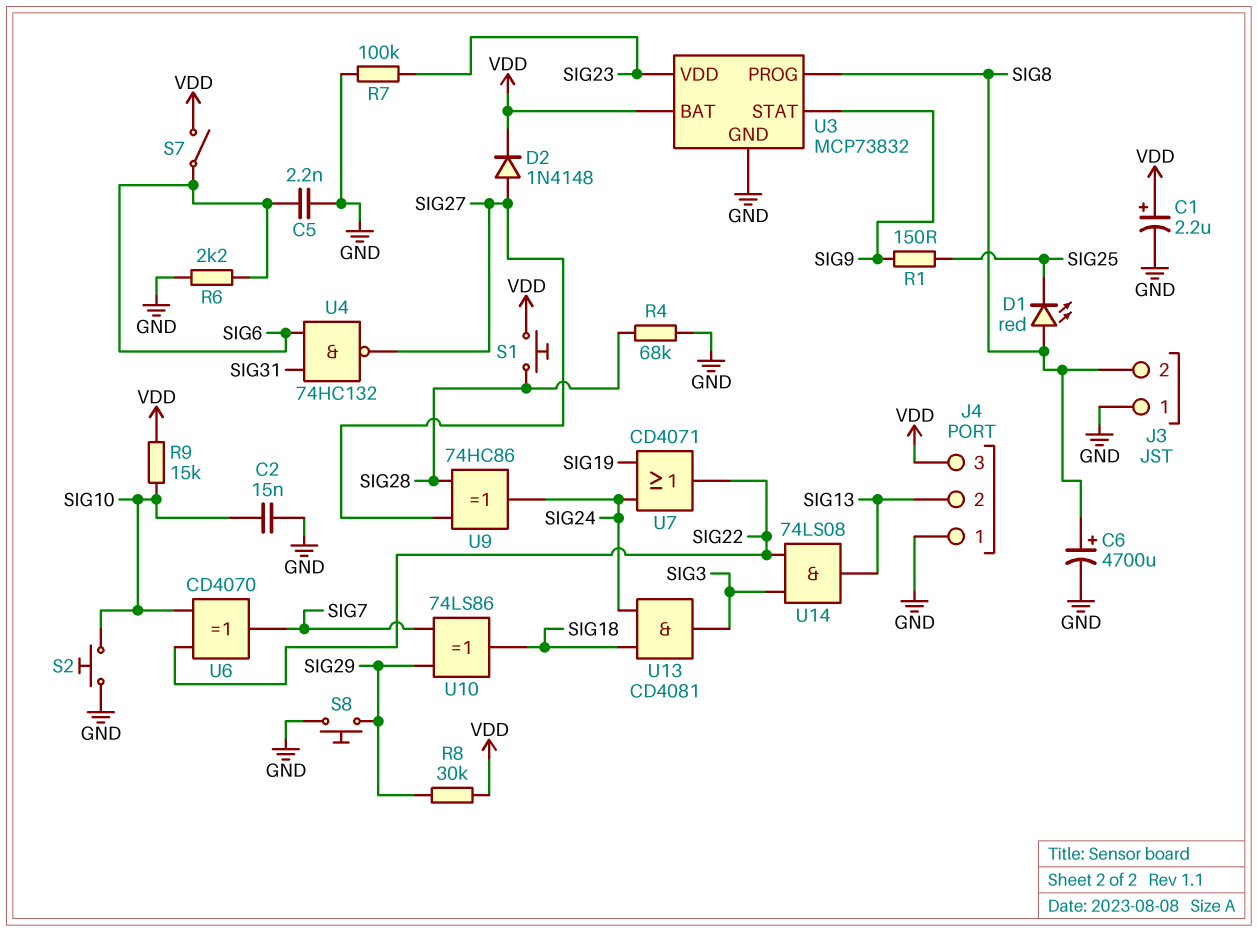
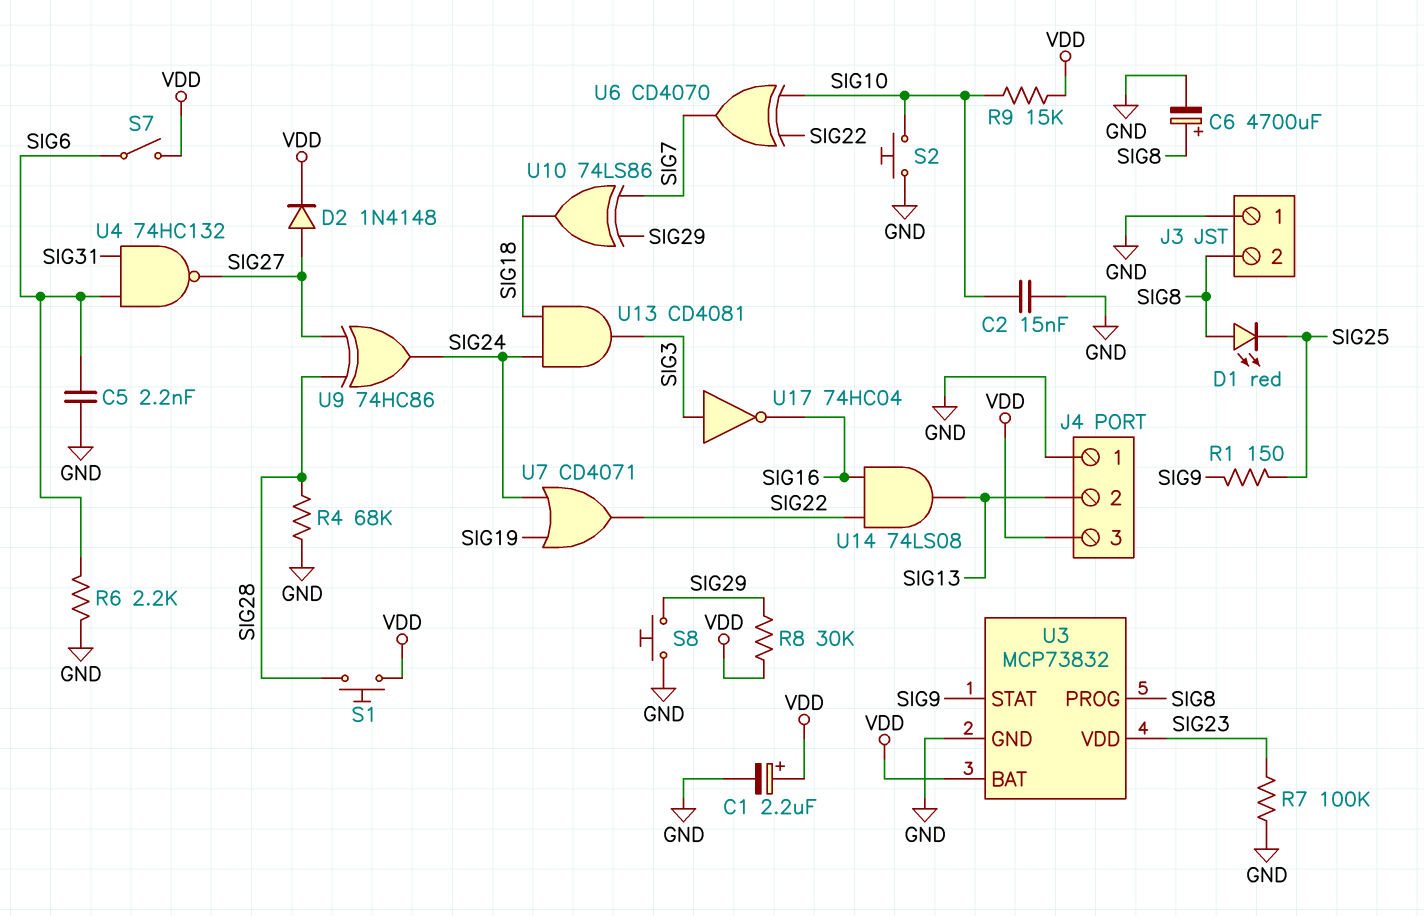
U14: AND 74LS08 (in SIG3, in SIG22, out SIG13) -> AND 74LS08 (in SIG16, in SIG22, out SIG13)
U17: none -> NOT 74HC04 (in SIG3, out SIG16)

